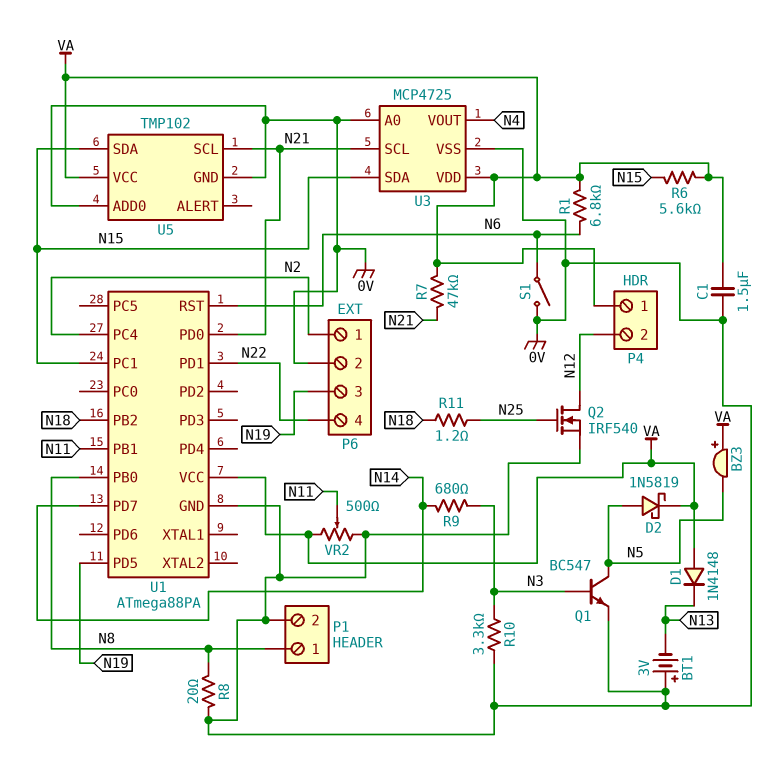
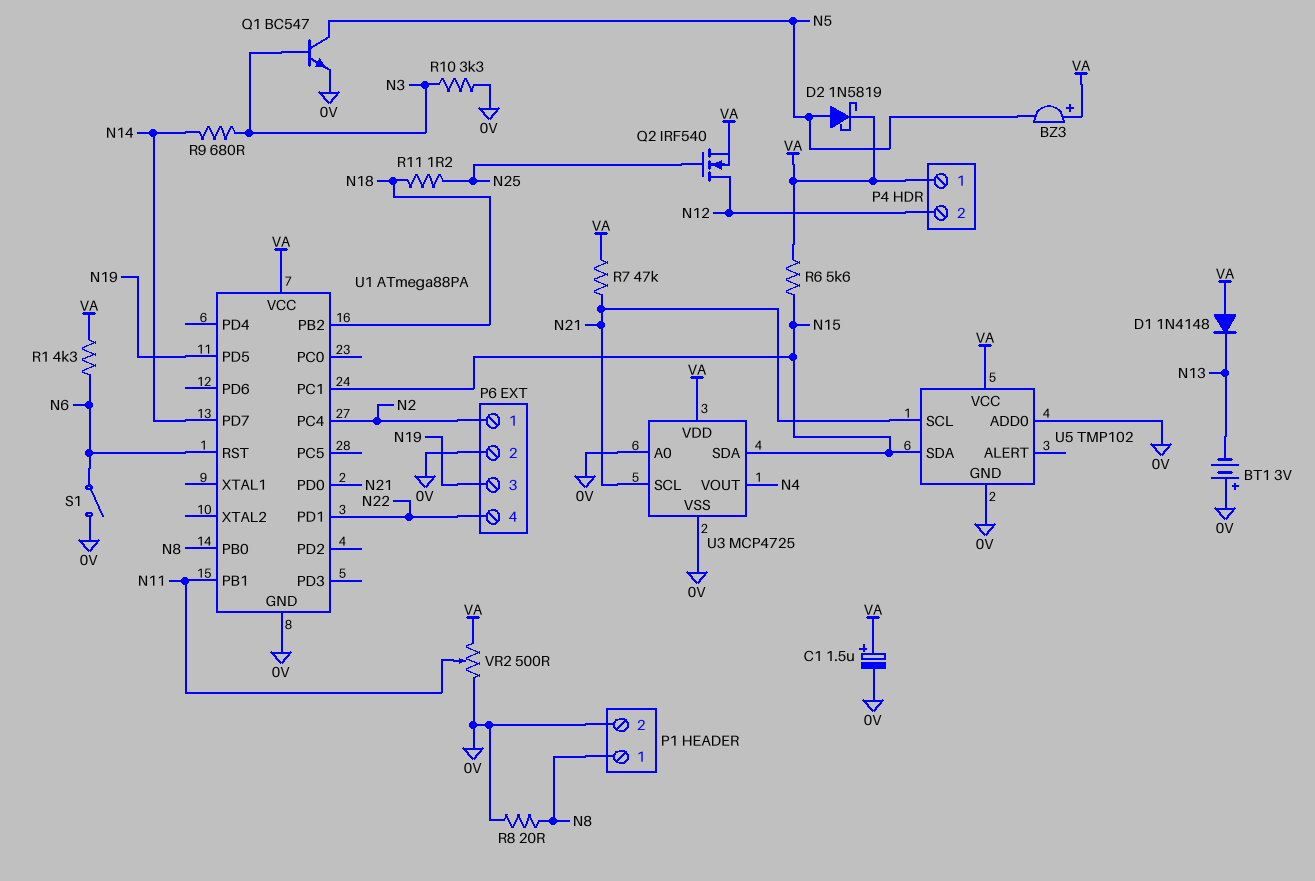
C1: 1.5uF (0V, VA) -> 1.5uF (plus VA, minus 0V)
Q2: NMOS IRF540 (G N25, D N12, S 0V) -> NMOS IRF540 (G N25, D N12, S VA)
R1: 6.8k (N6, VA) -> 4.3k (N6, VA)

